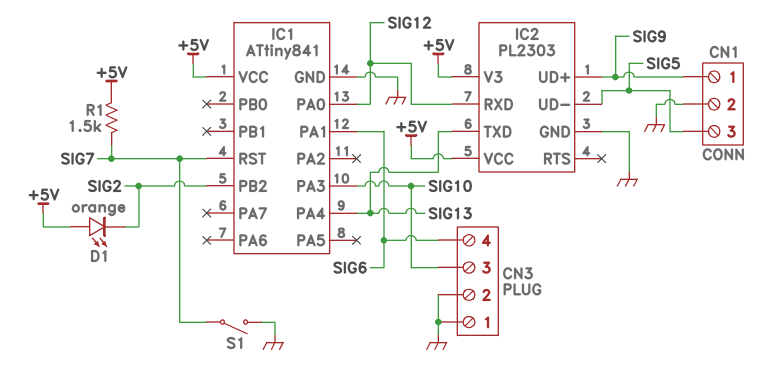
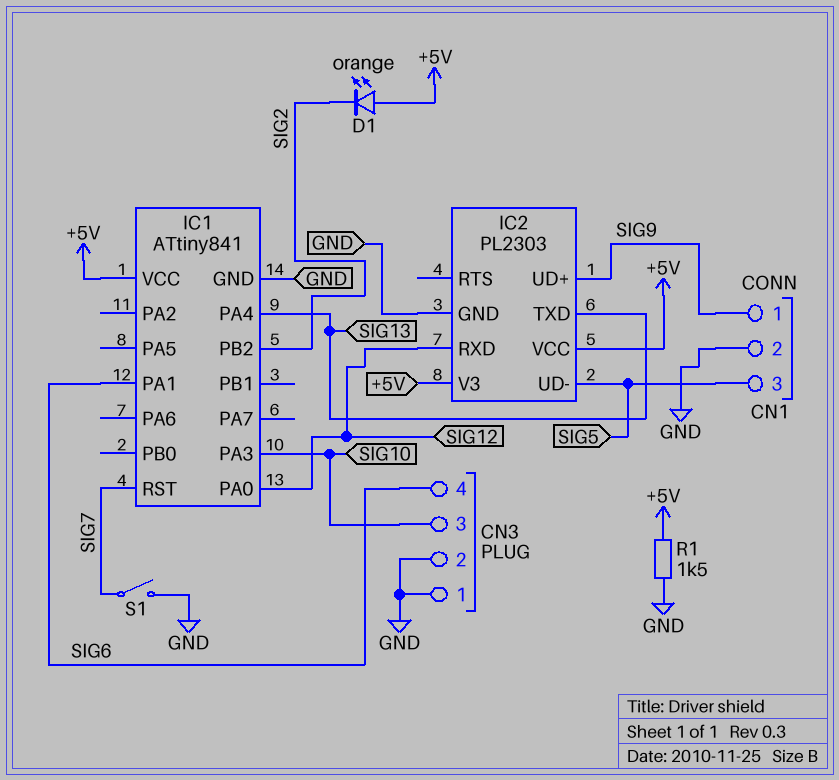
R1: 1.5k (+5V, SIG7) -> 1.5k (+5V, GND)

